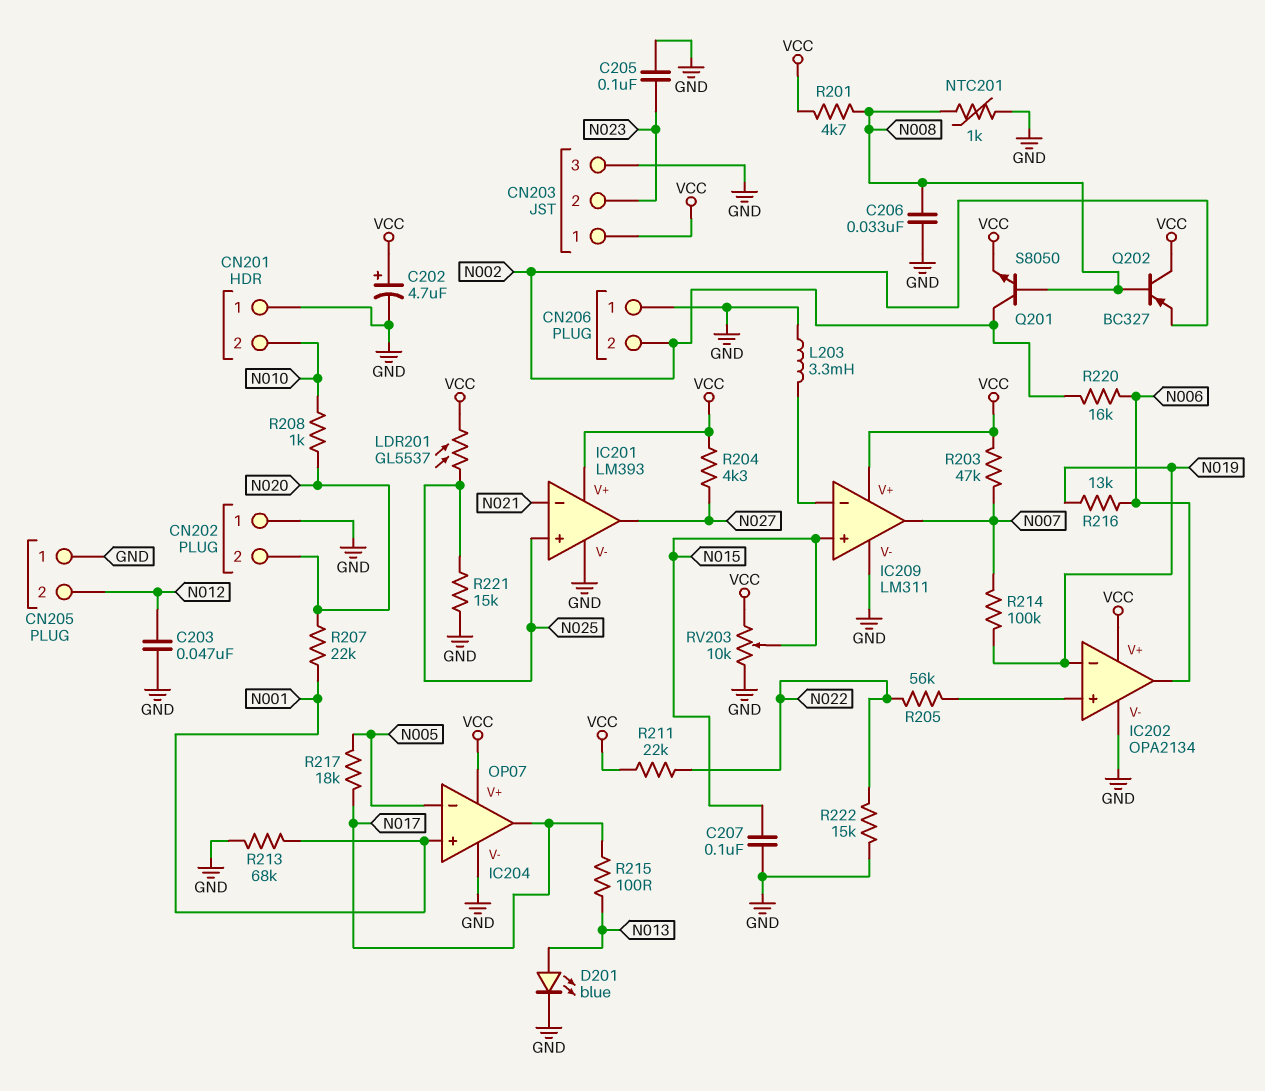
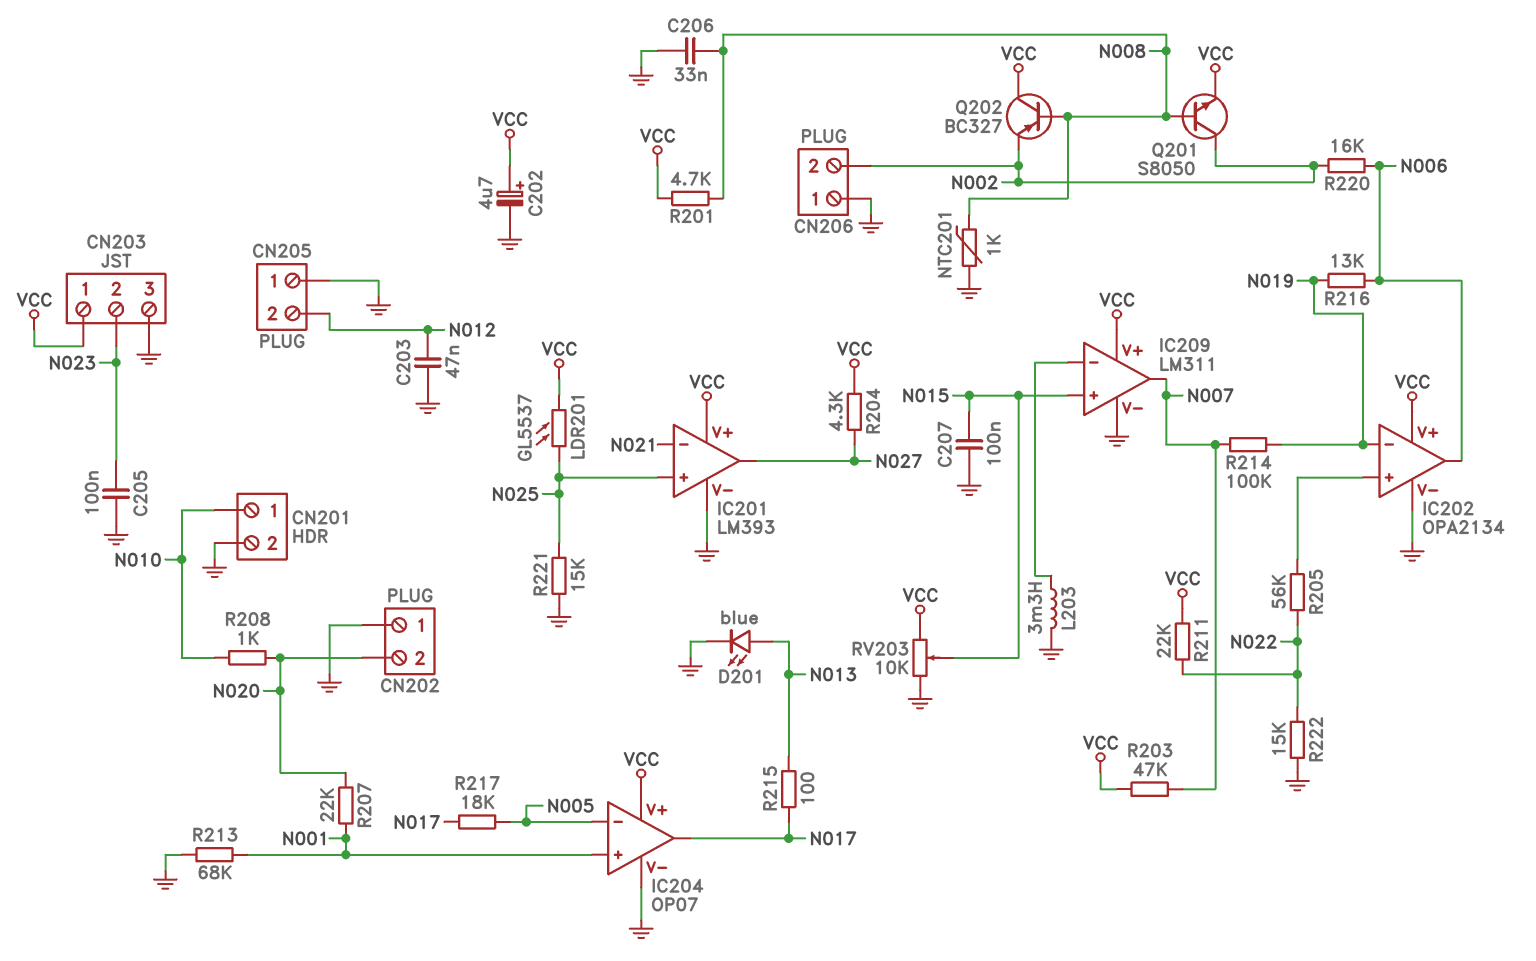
CN201 pin 1: GND -> N010
CN201 pin 2: N010 -> GND

